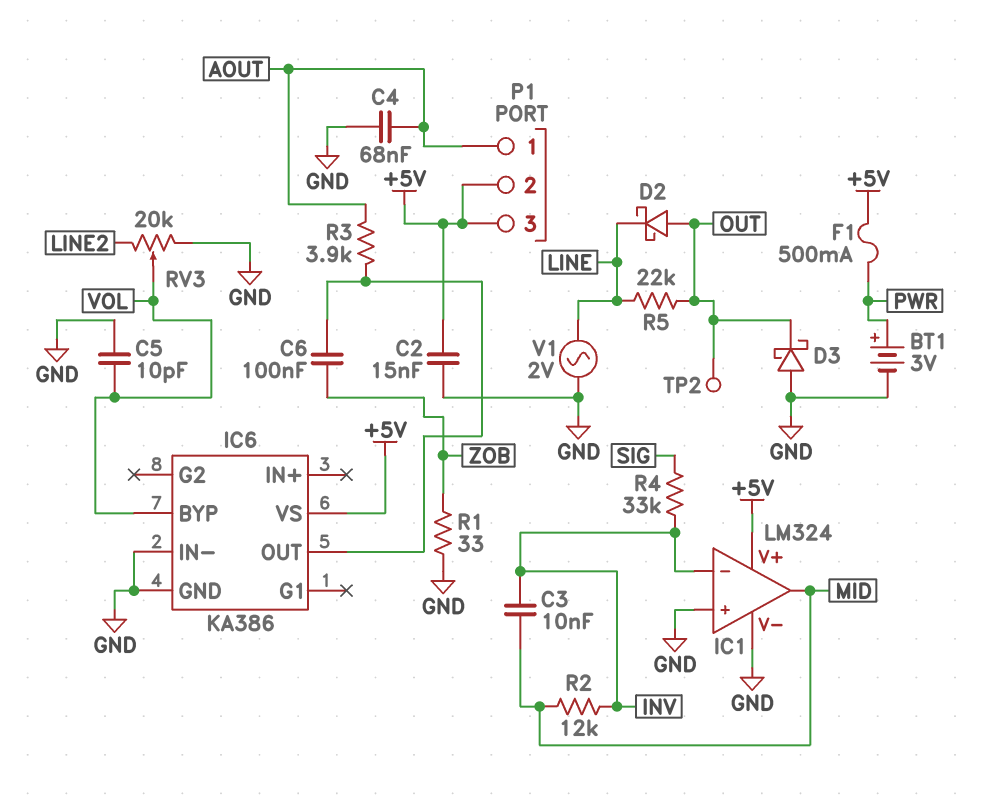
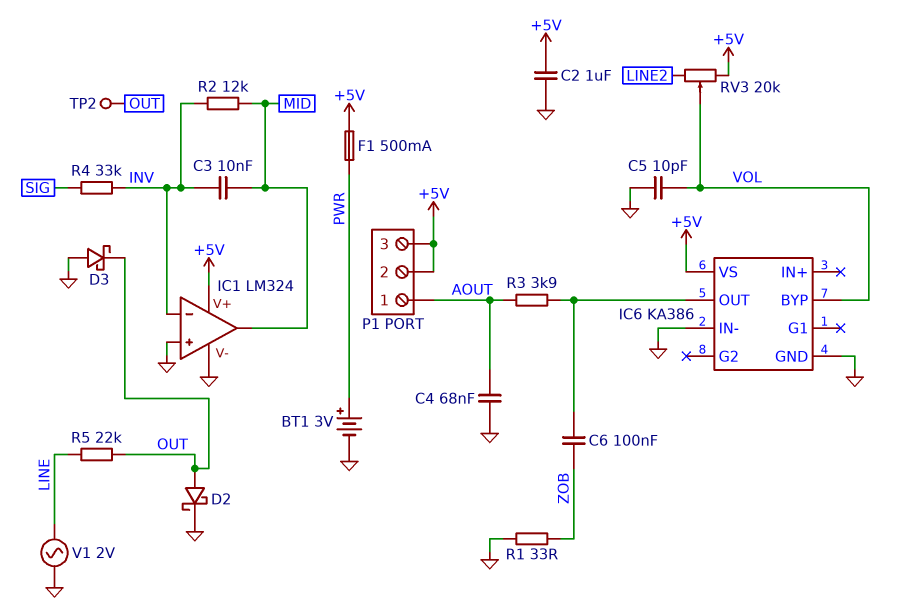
C2: 15nF (+5V, GND) -> 1uF (+5V, GND)
D2: schottky (A OUT, K LINE) -> schottky (A OUT, K GND)
RV3: 20k (GND, LINE2, wiper VOL) -> 20k (+5V, LINE2, wiper VOL)

